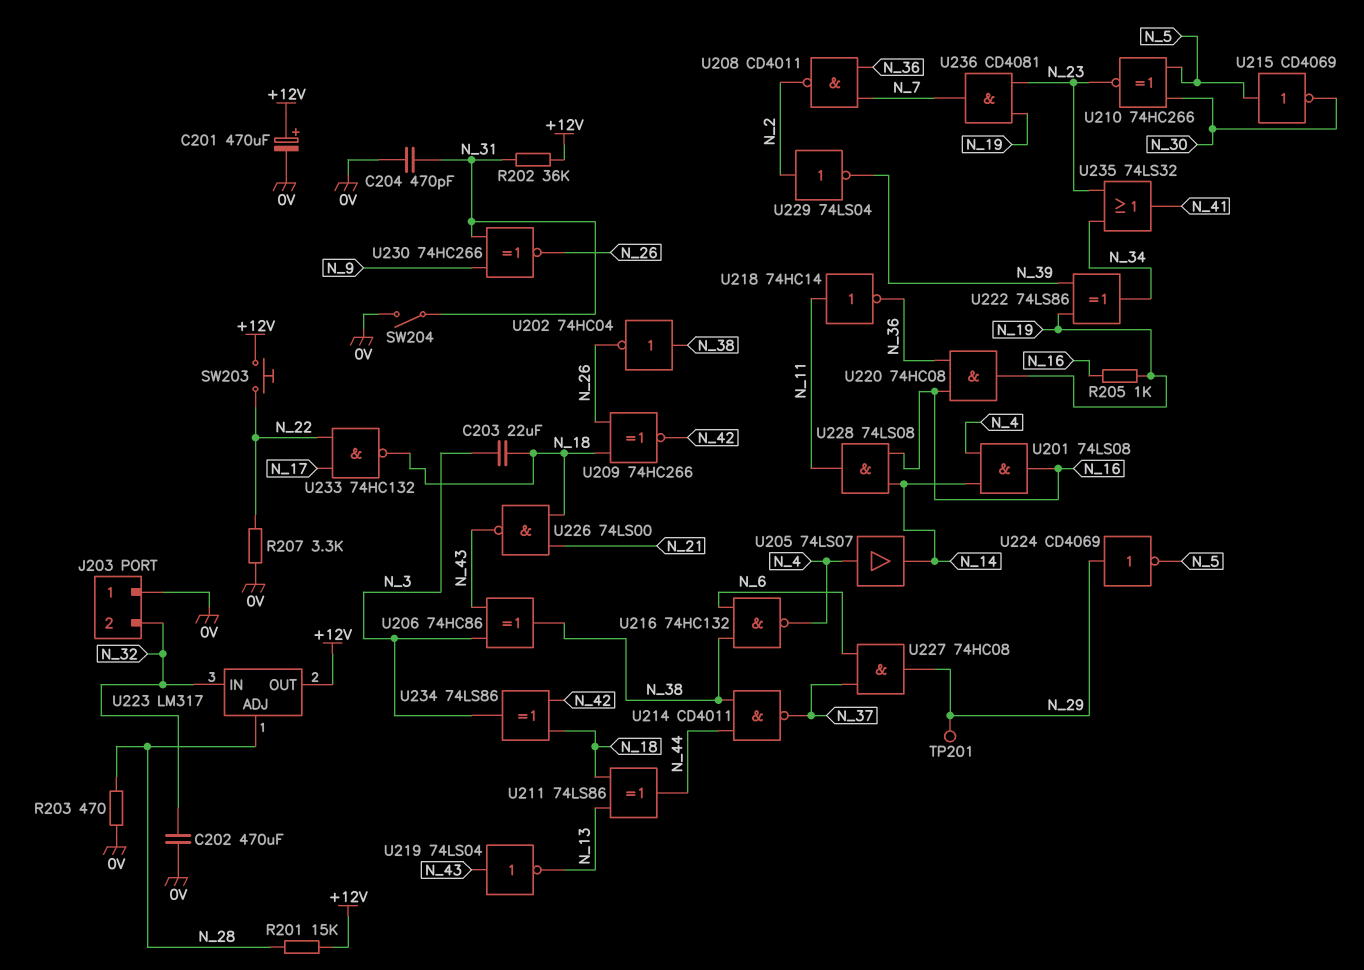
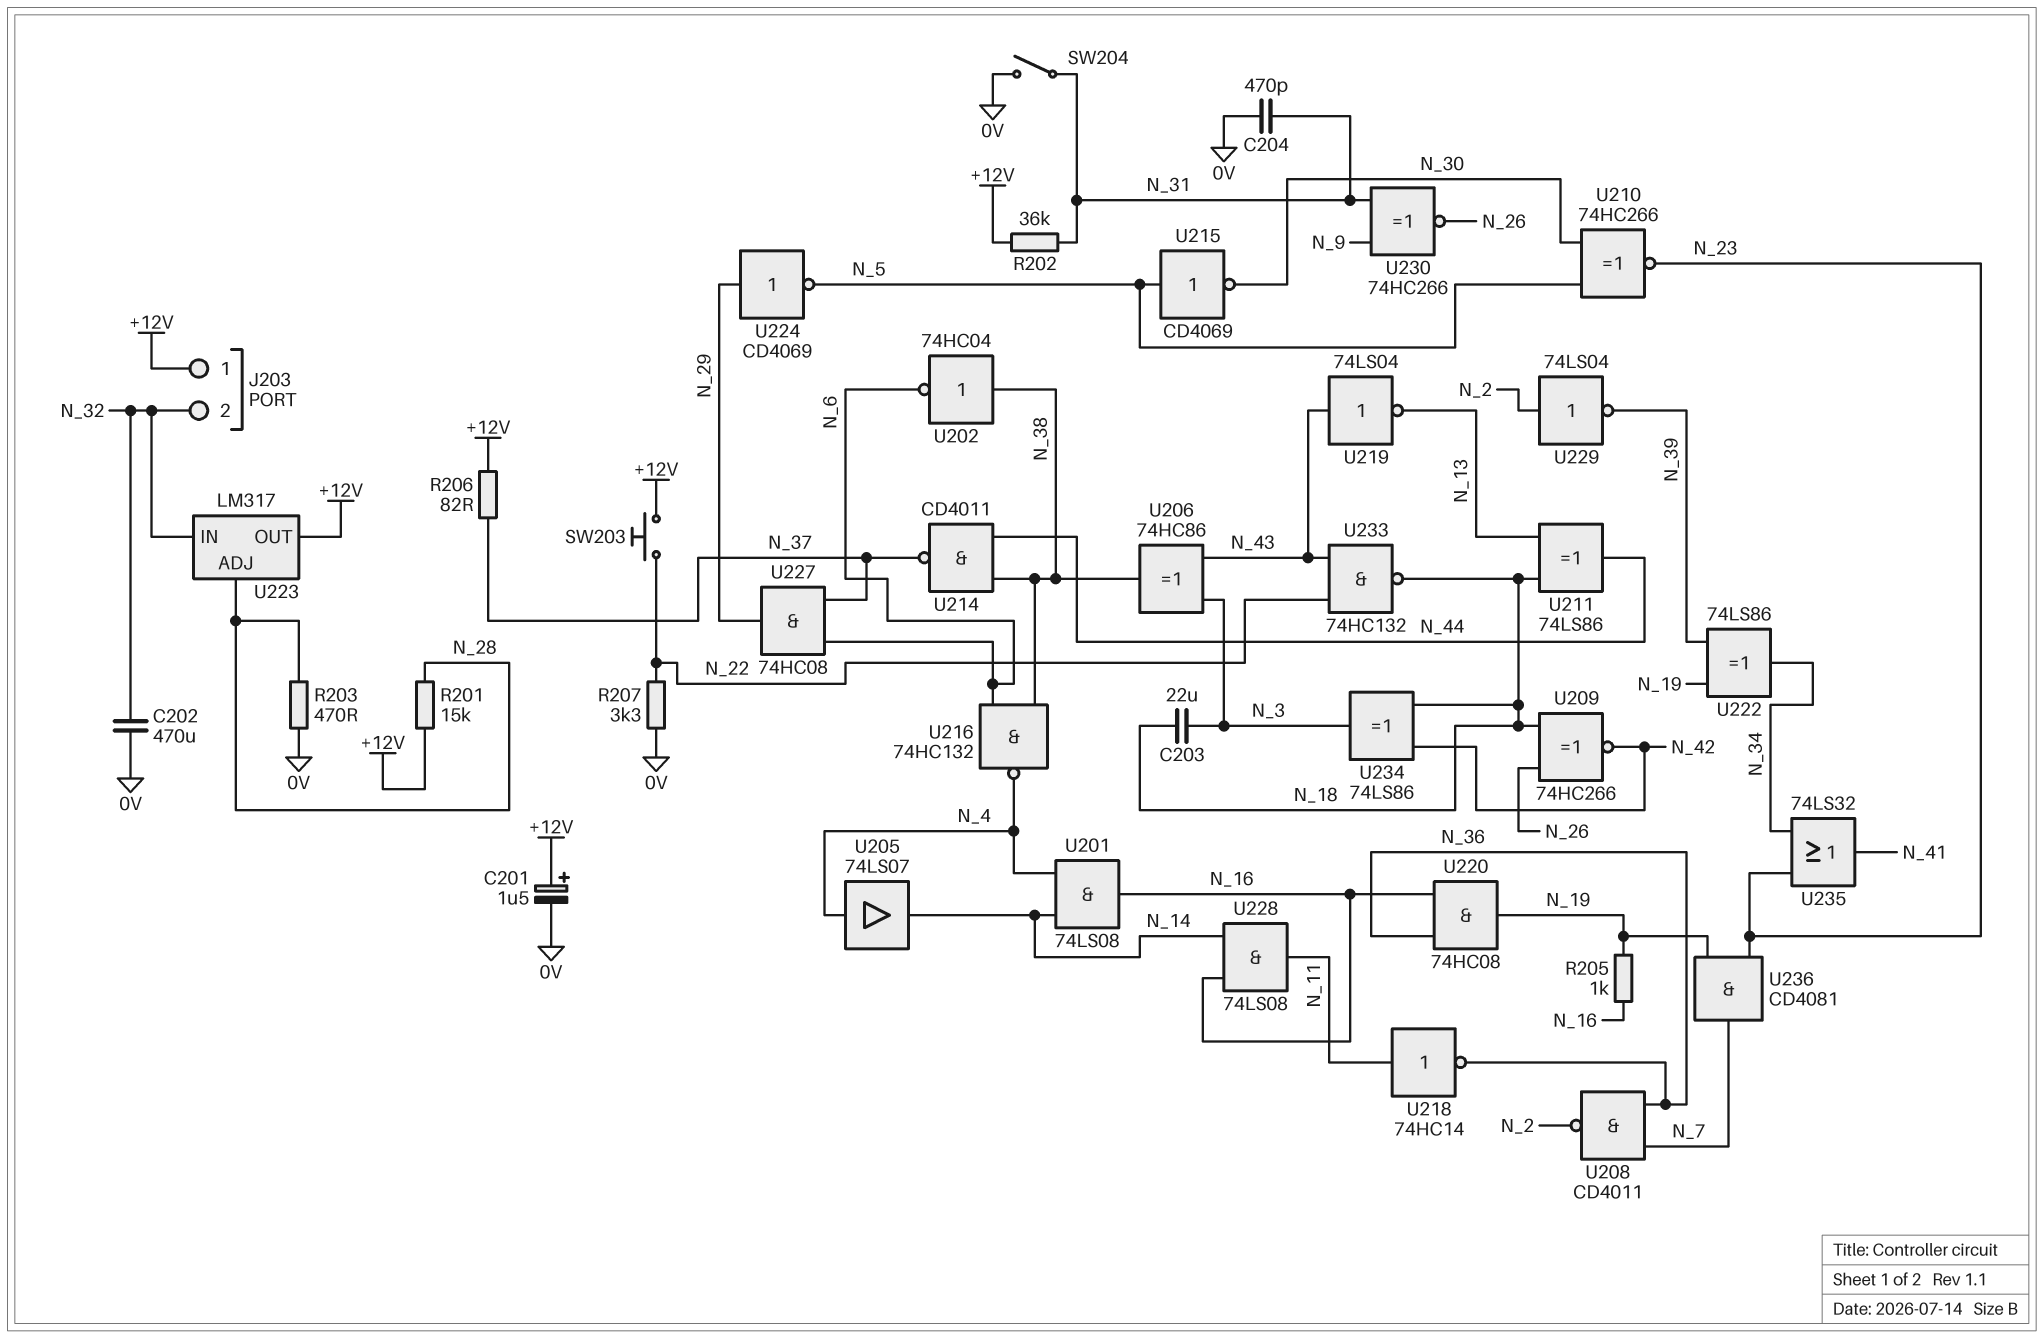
C201: 470uF (plus +12V, minus 0V) -> 1.5uF (plus +12V, minus 0V)
J203 pin 1: 0V -> +12V
R206: none -> 82 (+12V, N_37)
TP201: test point (N_29) -> none
U202: NOT 74HC04 (in N_38, out N_26) -> NOT 74HC04 (in N_38, out N_6)
U226: NAND 74LS00 (in N_18, in N_21, out N_43) -> none
U233: NAND 74HC132 (in N_17, in N_22, out N_18) -> NAND 74HC132 (in N_22, in N_43, out N_18)

